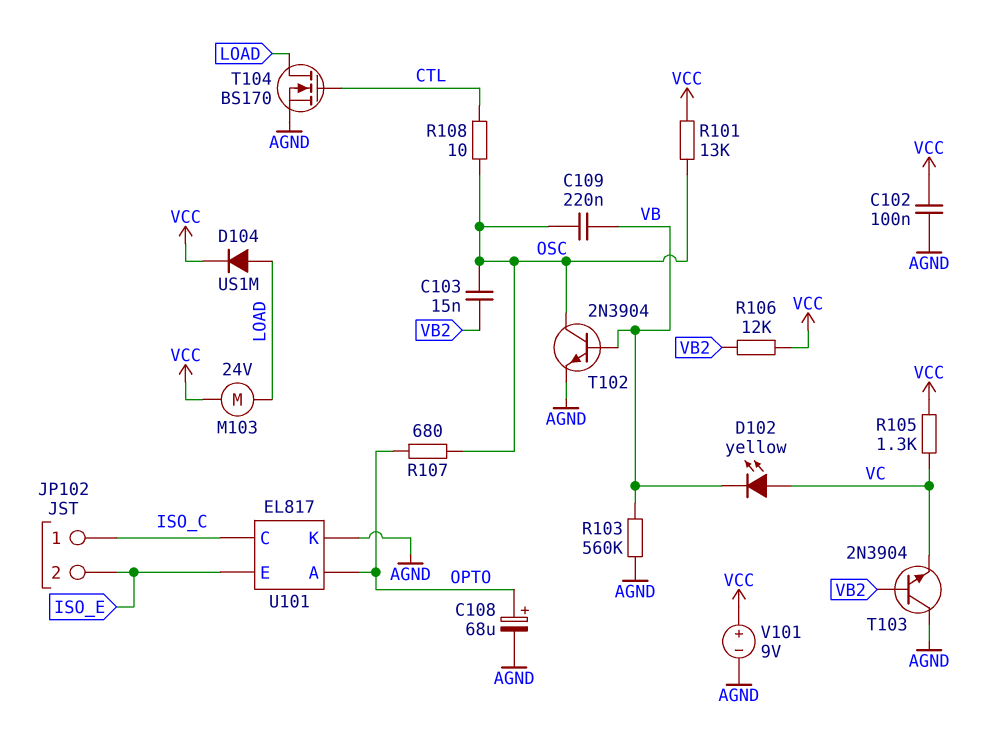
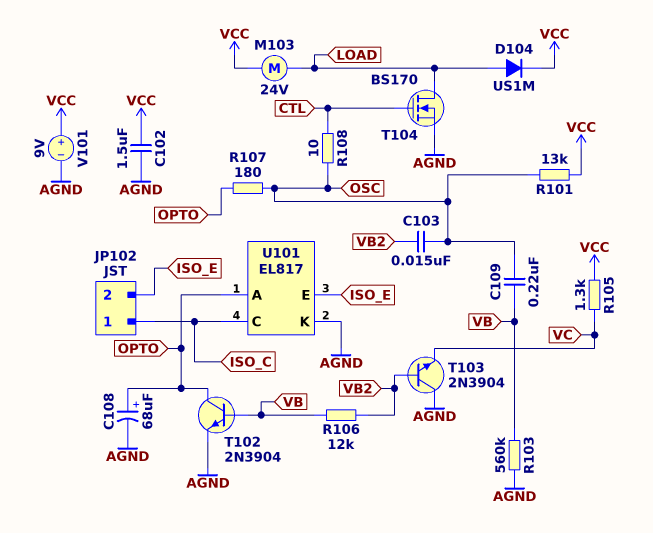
C102: 100nF (AGND, VCC) -> 1.5uF (AGND, VCC)
D102: LED yellow (A VC, K VB) -> none
R106: 12k (VB2, VCC) -> 12k (VB, VB2)
R107: 680 (OPTO, OSC) -> 180 (OPTO, OSC)
T102: NPN 2N3904 (B VB, C OSC, E AGND) -> NPN 2N3904 (B VB, C OPTO, E AGND)

